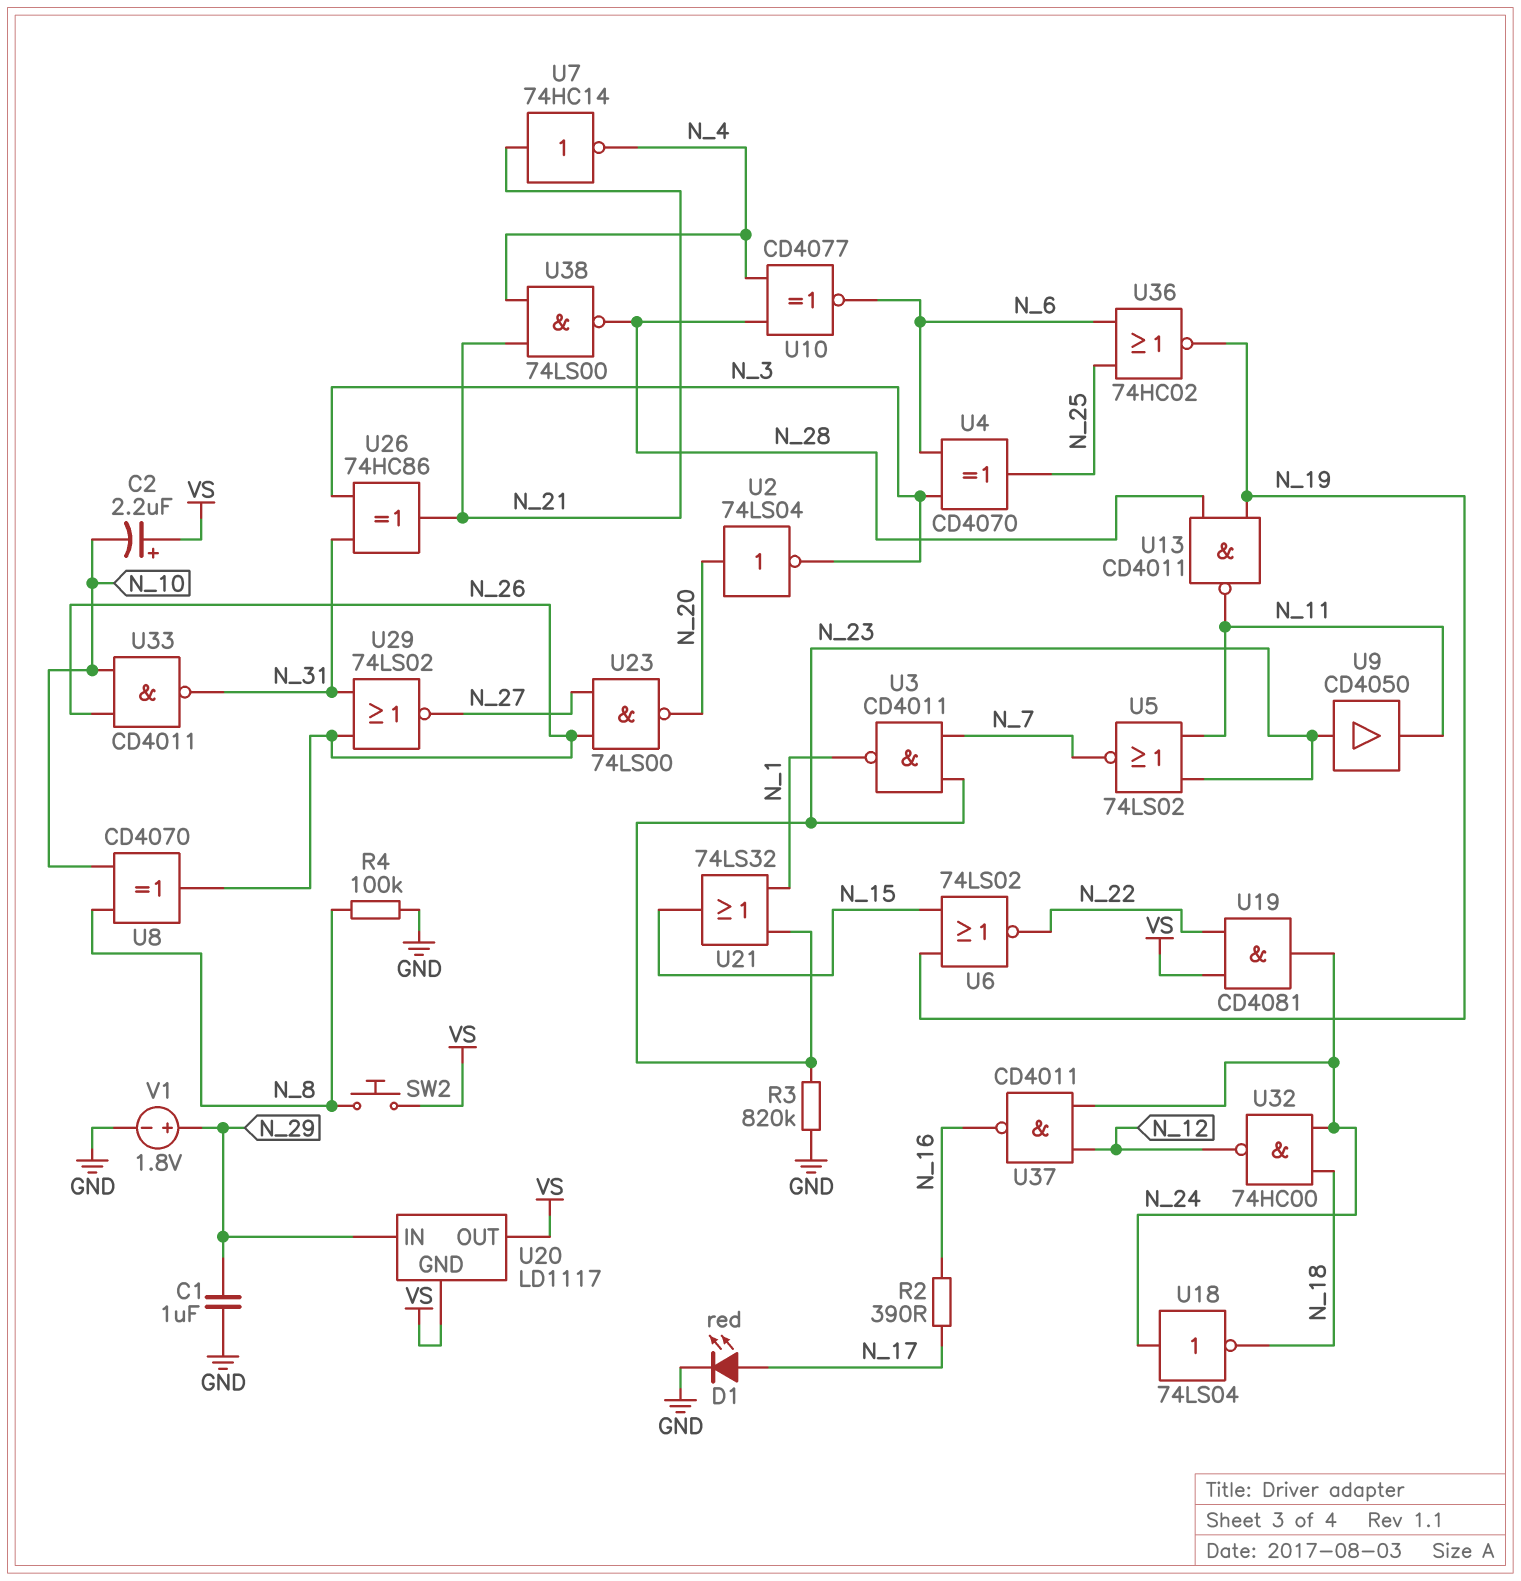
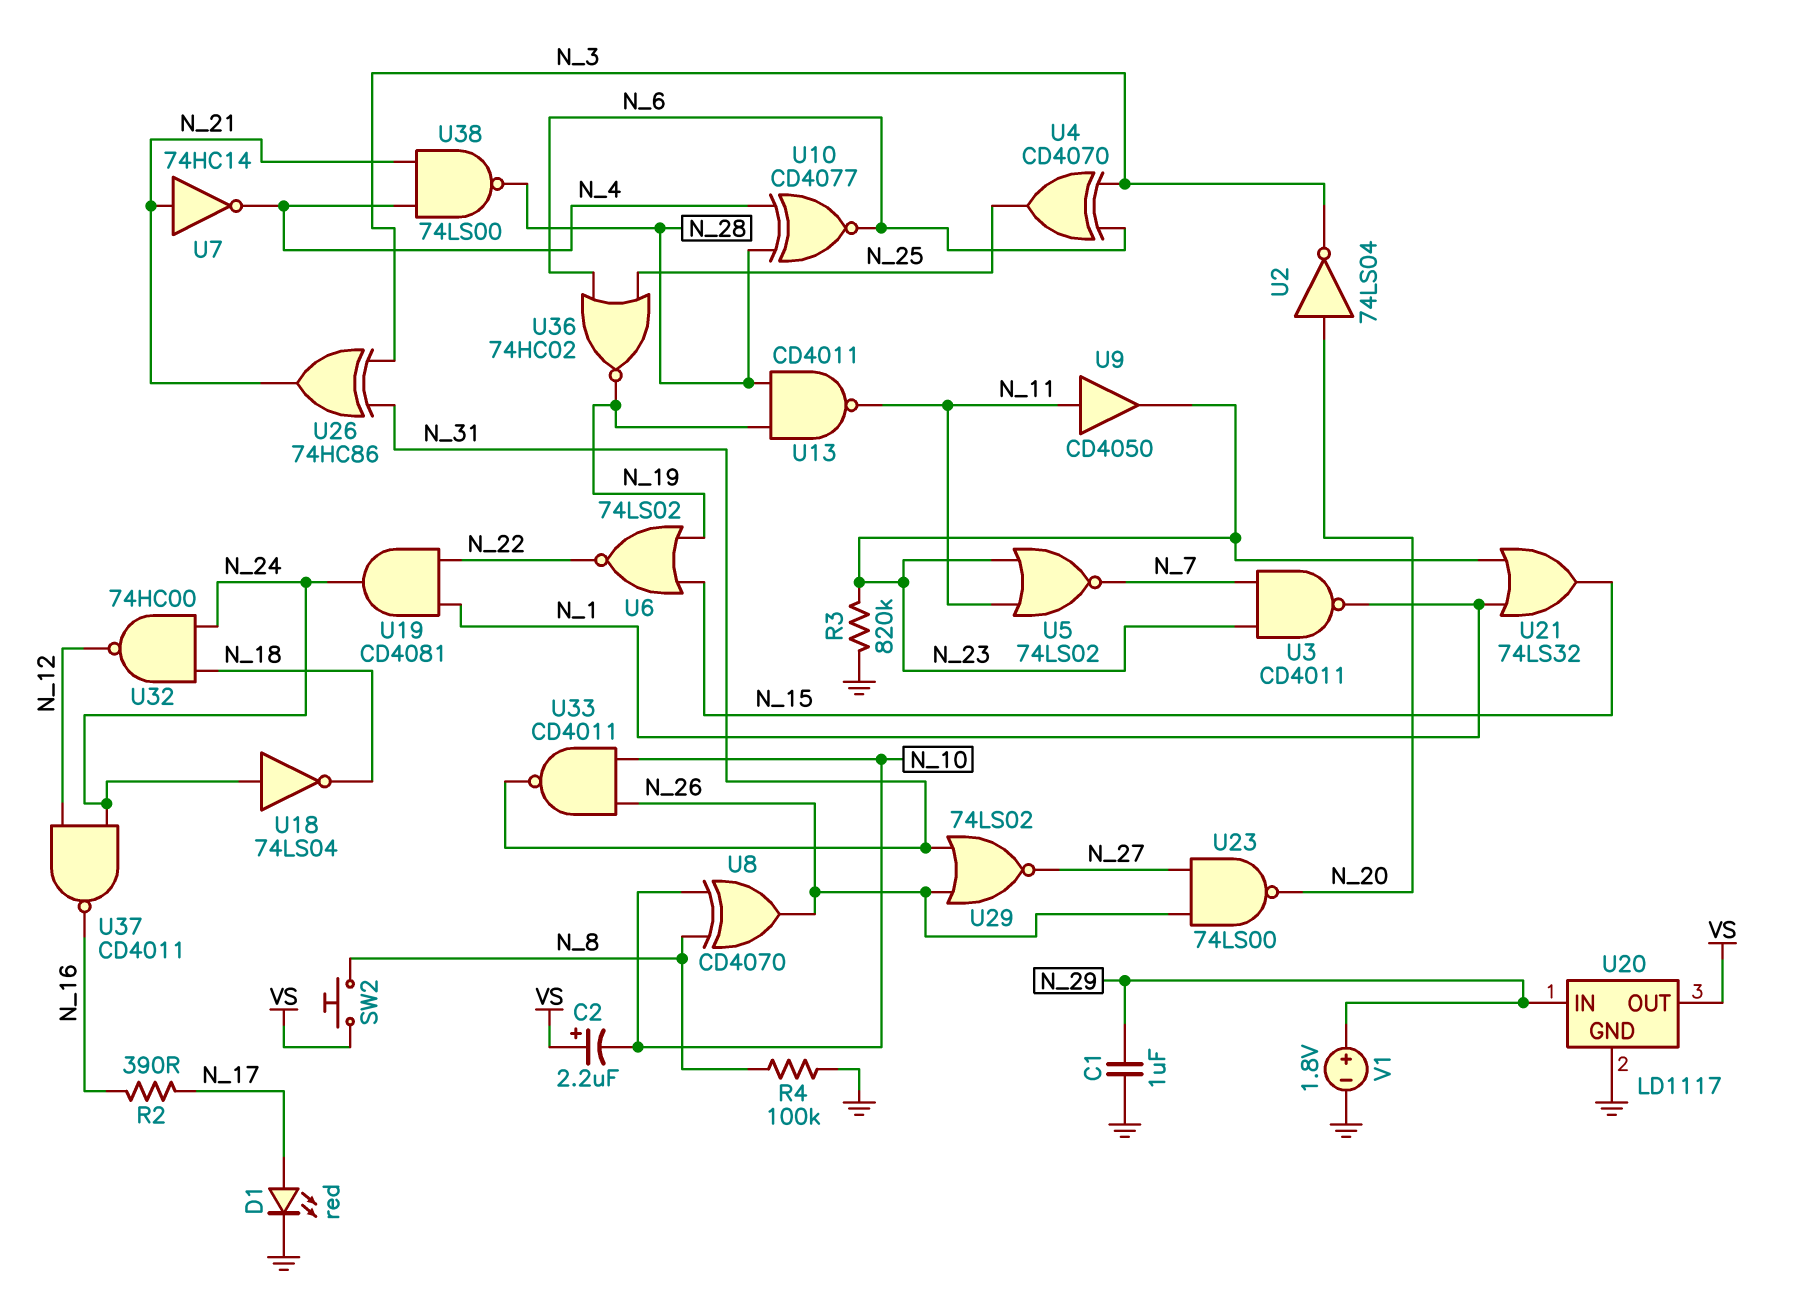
U9: buffer CD4050 (in N_23, out N_11) -> buffer CD4050 (in N_11, out N_23)
U19: AND CD4081 (in N_22, in VS, out N_24) -> AND CD4081 (in N_1, in N_22, out N_24)
U20 pin GND: VS -> GND

